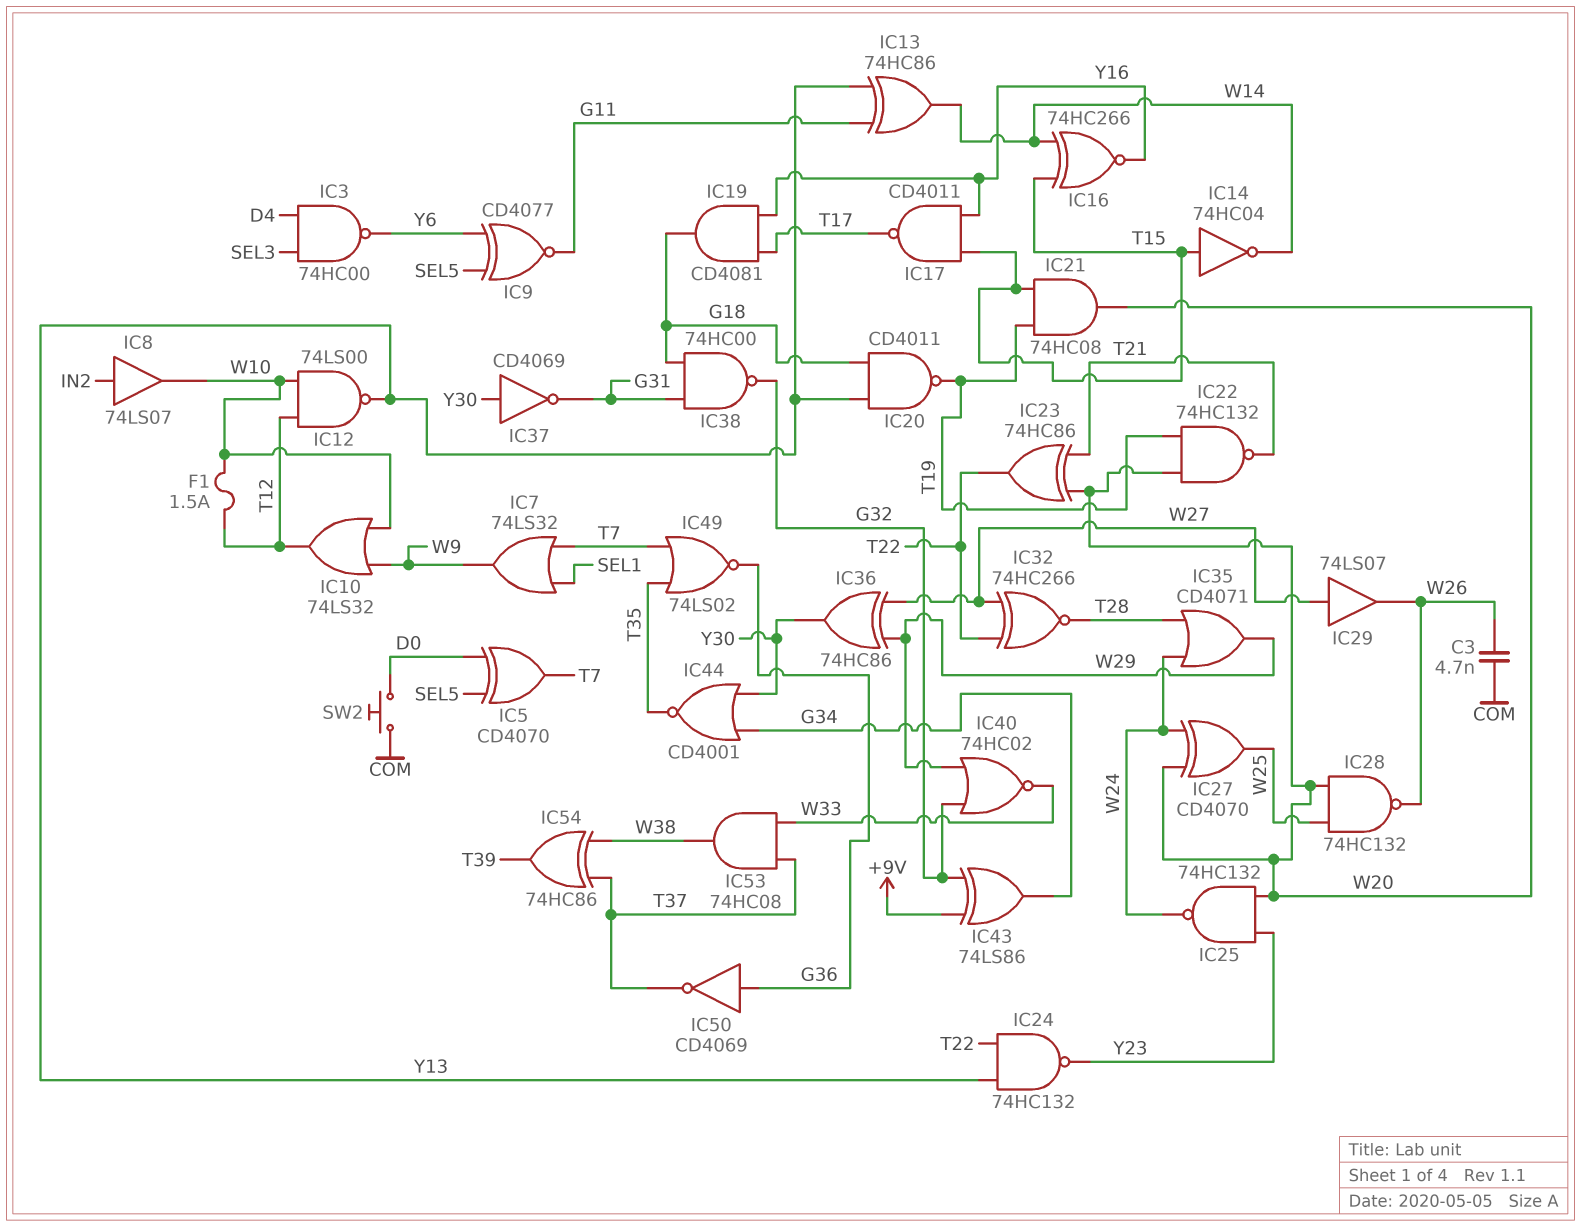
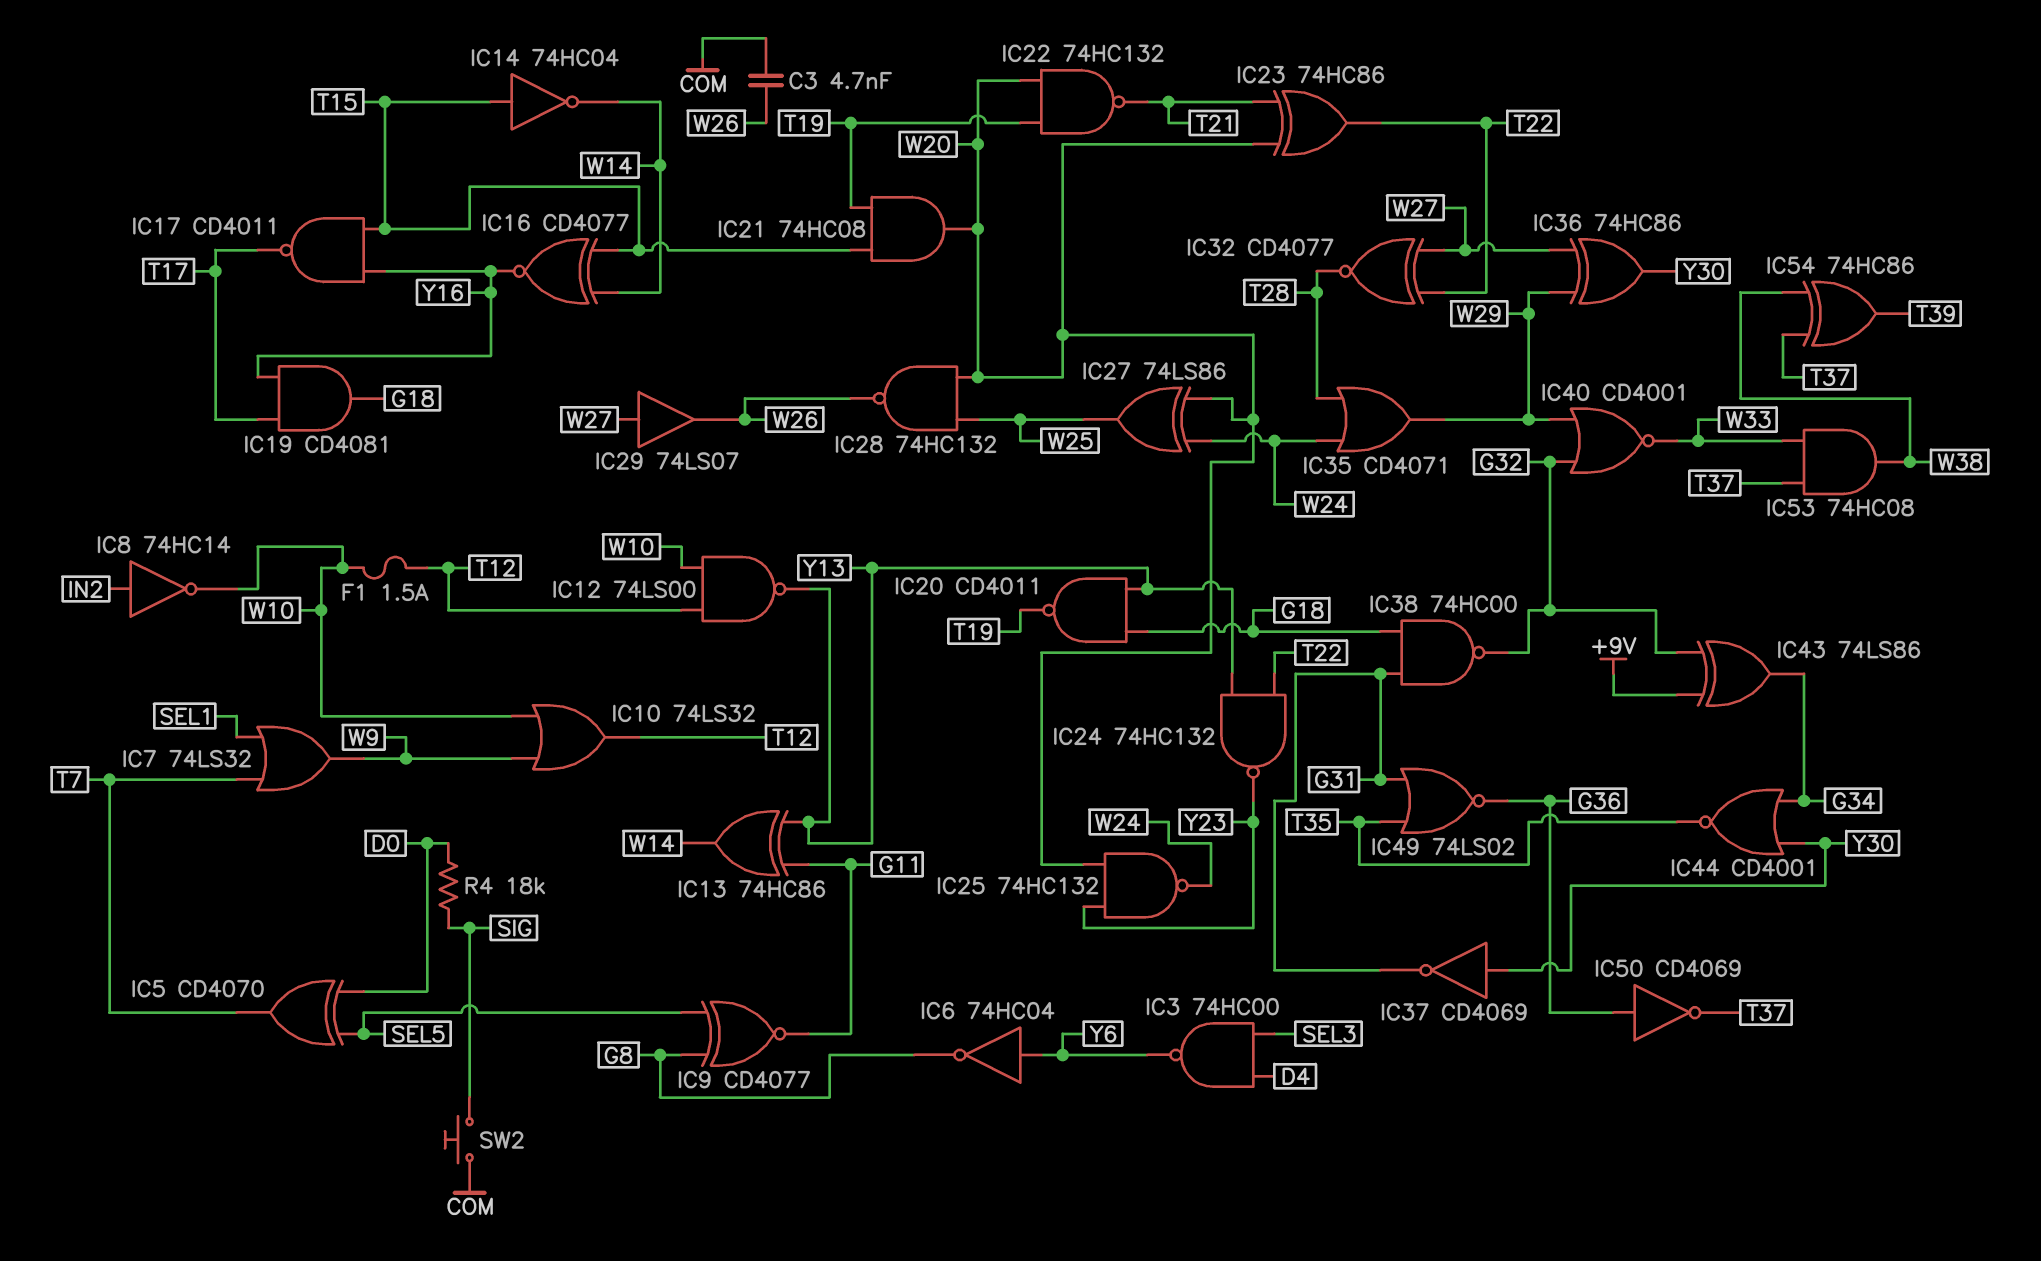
IC6: none -> NOT 74HC04 (in Y6, out G8)
IC8: buffer 74LS07 (in IN2, out W10) -> NOT 74HC14 (in IN2, out W10)
IC9: XNOR CD4077 (in SEL5, in Y6, out G11) -> XNOR CD4077 (in G8, in SEL5, out G11)
IC16: XNOR 74HC266 (in T15, in W14, out Y16) -> XNOR CD4077 (in T15, in W14, out Y16)
IC27: XOR CD4070 (in W20, in W24, out W25) -> XOR 74LS86 (in W20, in W24, out W25)
IC32: XNOR 74HC266 (in T22, in W27, out T28) -> XNOR CD4077 (in T22, in W27, out T28)
IC40: NOR 74HC02 (in G32, in W29, out W33) -> NOR CD4001 (in G32, in W29, out W33)
IC49: NOR 74LS02 (in T7, in T35, out G36) -> NOR 74LS02 (in G31, in T35, out G36)
R4: none -> 18k (D0, SIG)
SW2: button (COM, D0) -> button (COM, SIG)

